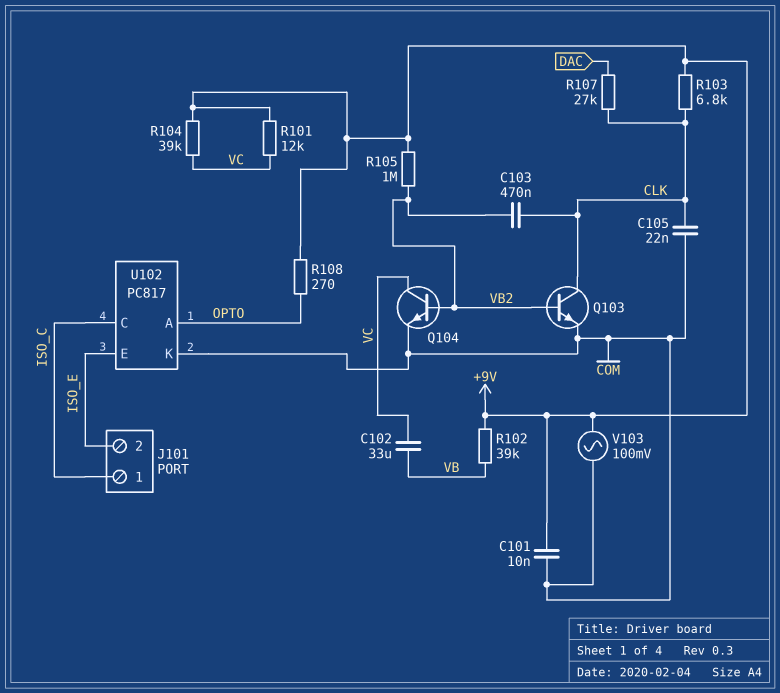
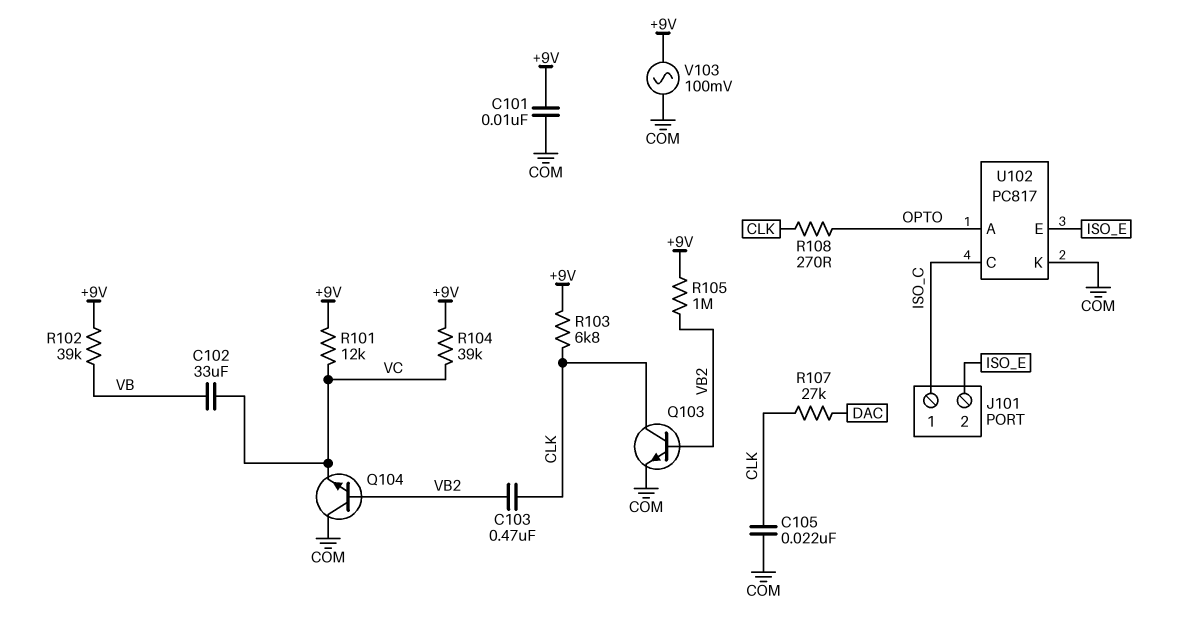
Q104: NPN (B VB2, C VC, E COM) -> NPN (B VB2, C COM, E VC)
R108: 270 (+9V, OPTO) -> 270 (CLK, OPTO)

